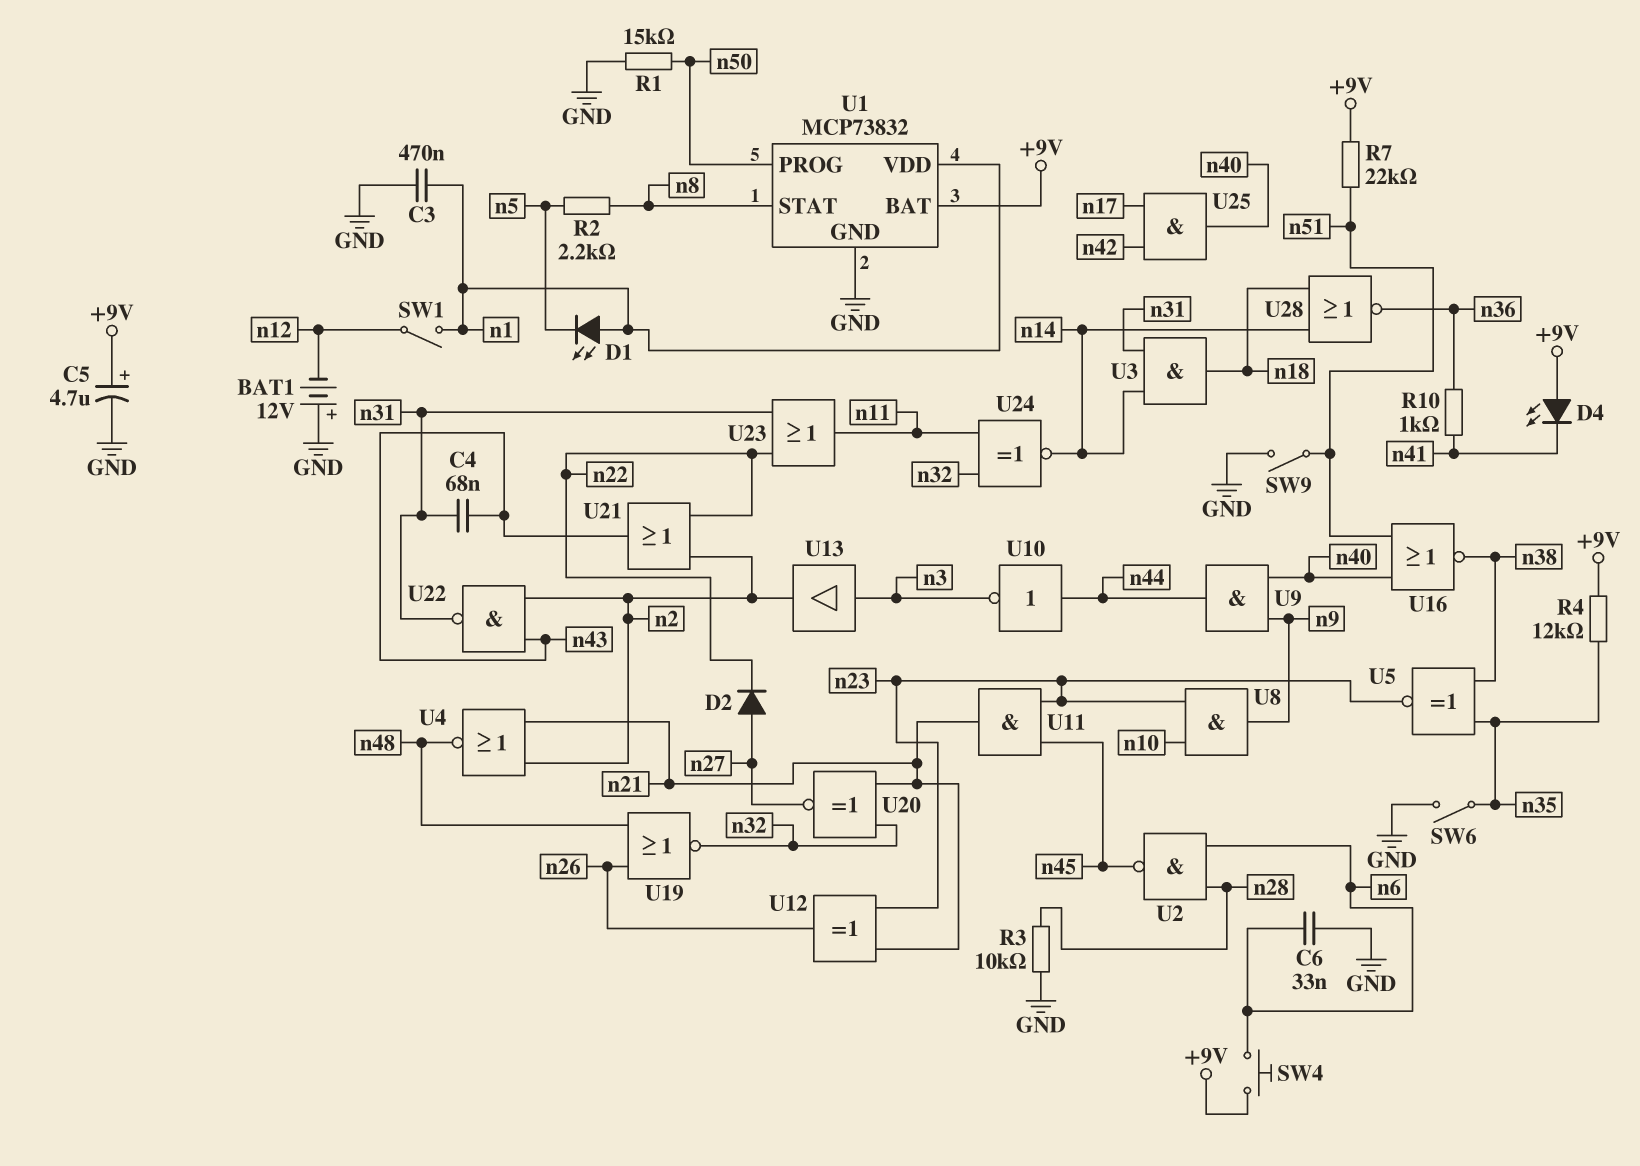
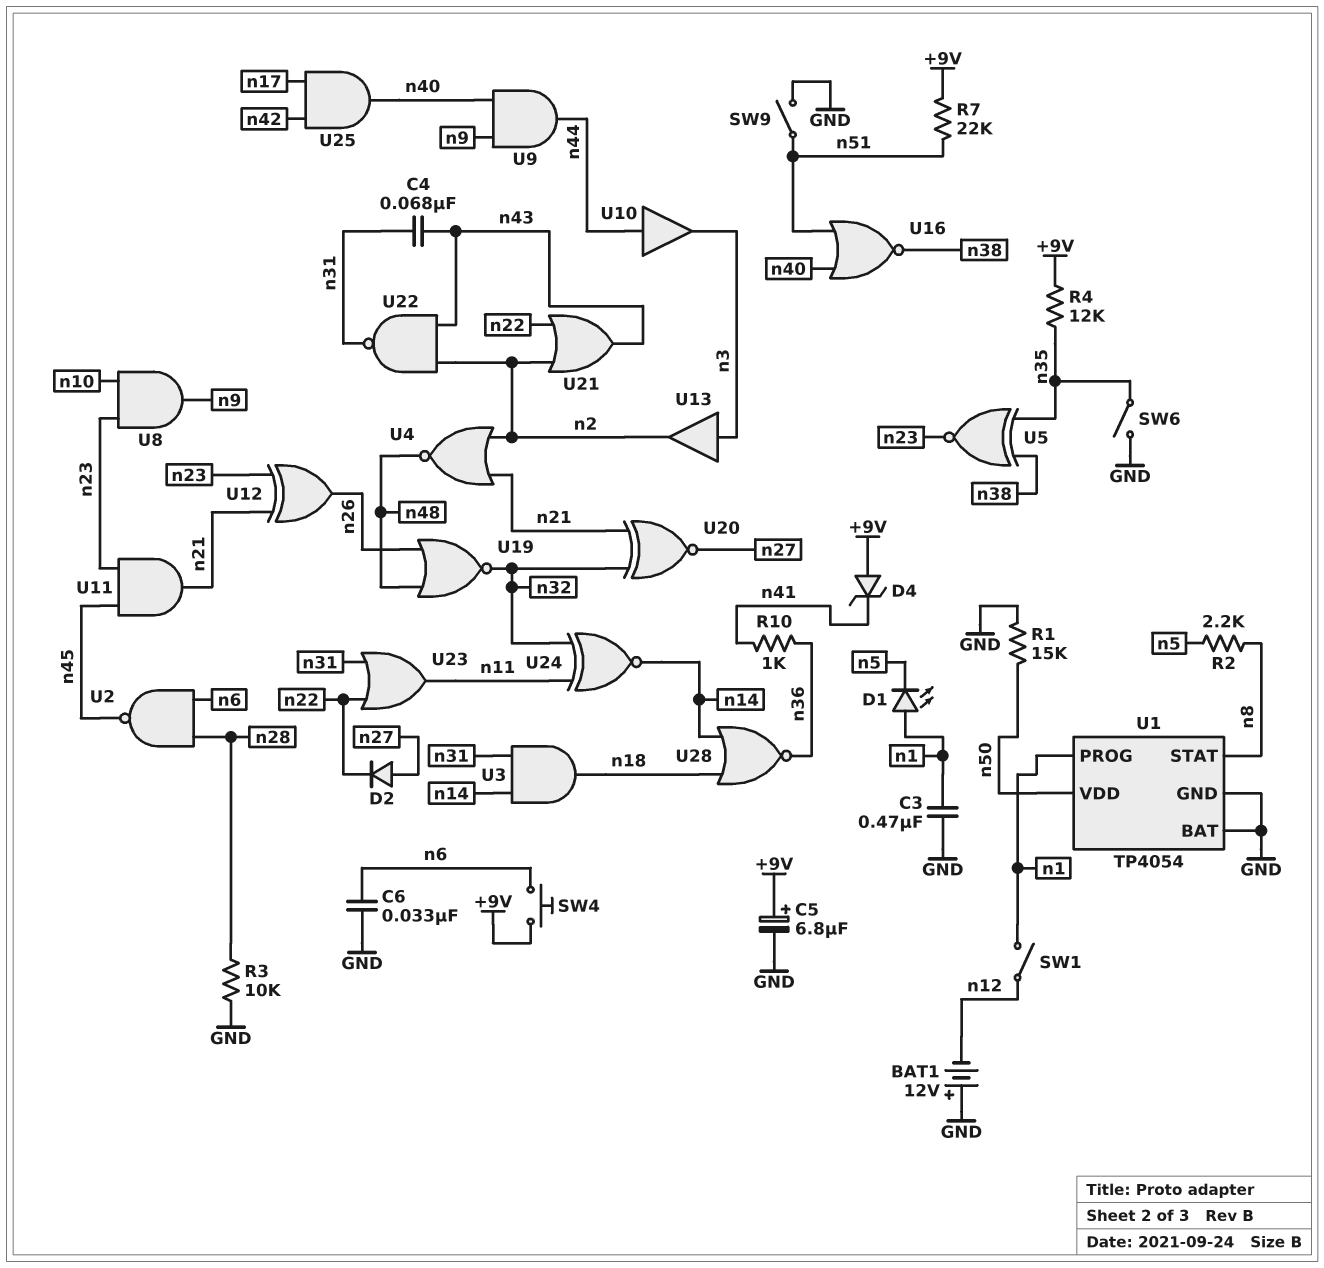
C5: 4.7uF (plus +9V, minus GND) -> 6.8uF (plus +9V, minus GND)
D4: LED (A +9V, K n41) -> zener (A +9V, K n41)
U1: MCP73832 -> TP4054
U1 pin BAT: +9V -> GND
U1 pin PROG: n50 -> n1
U1 pin VDD: n1 -> n50
U10: NOT (in n44, out n3) -> buffer (in n44, out n3)

